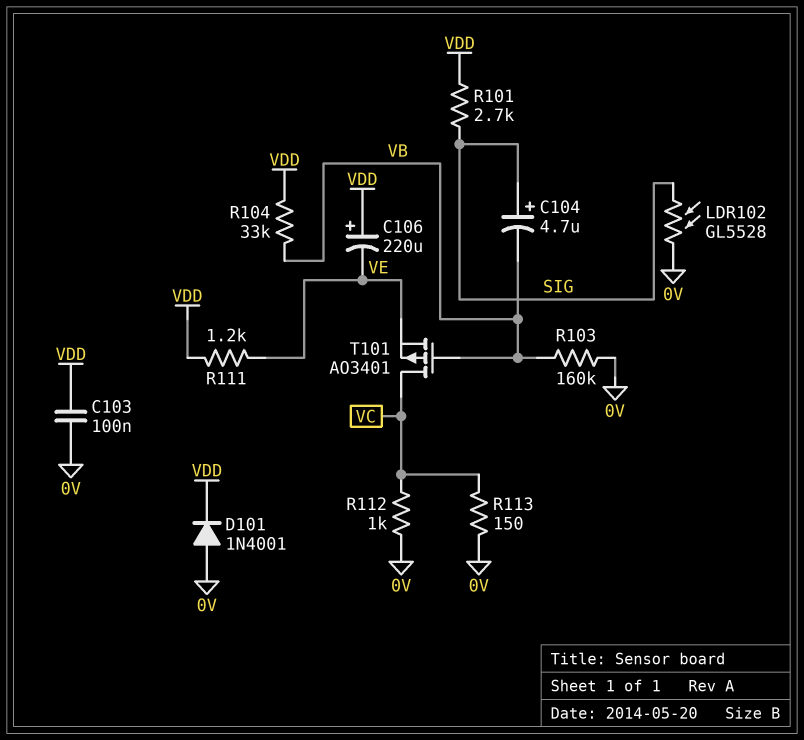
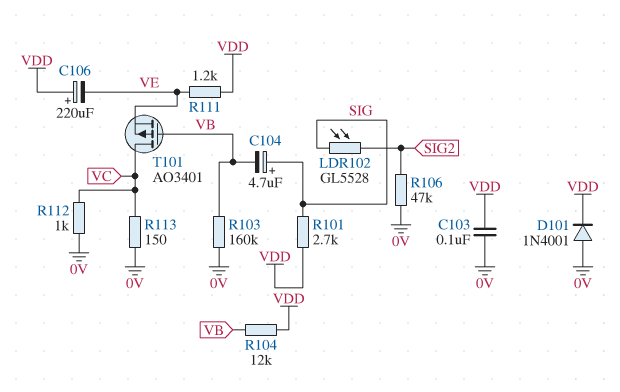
LDR102: GL5528 (0V, SIG) -> GL5528 (SIG, SIG2)
R104: 33k (VB, VDD) -> 12k (VB, VDD)
R106: none -> 47k (0V, SIG2)

